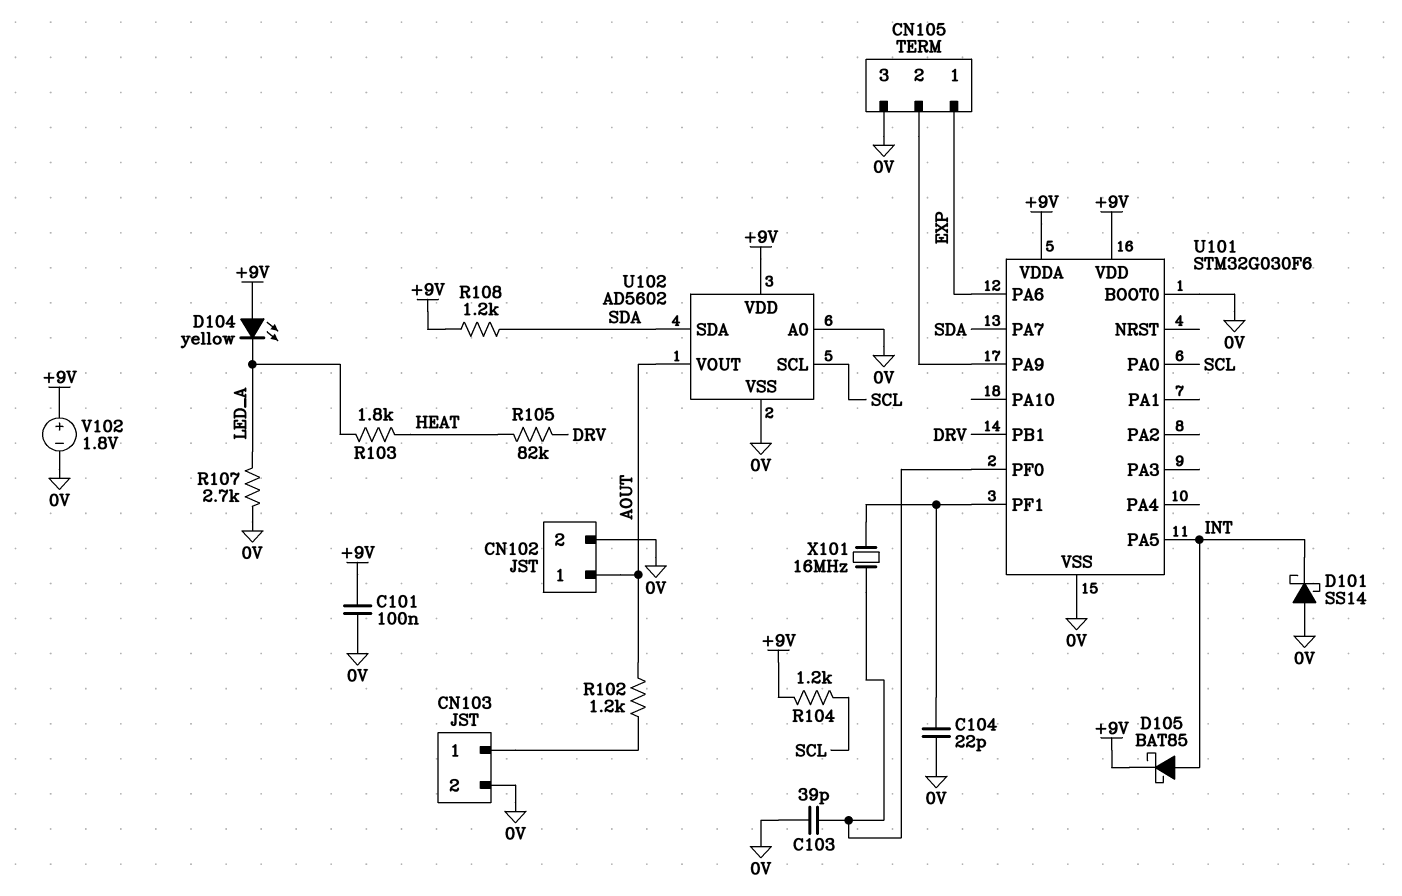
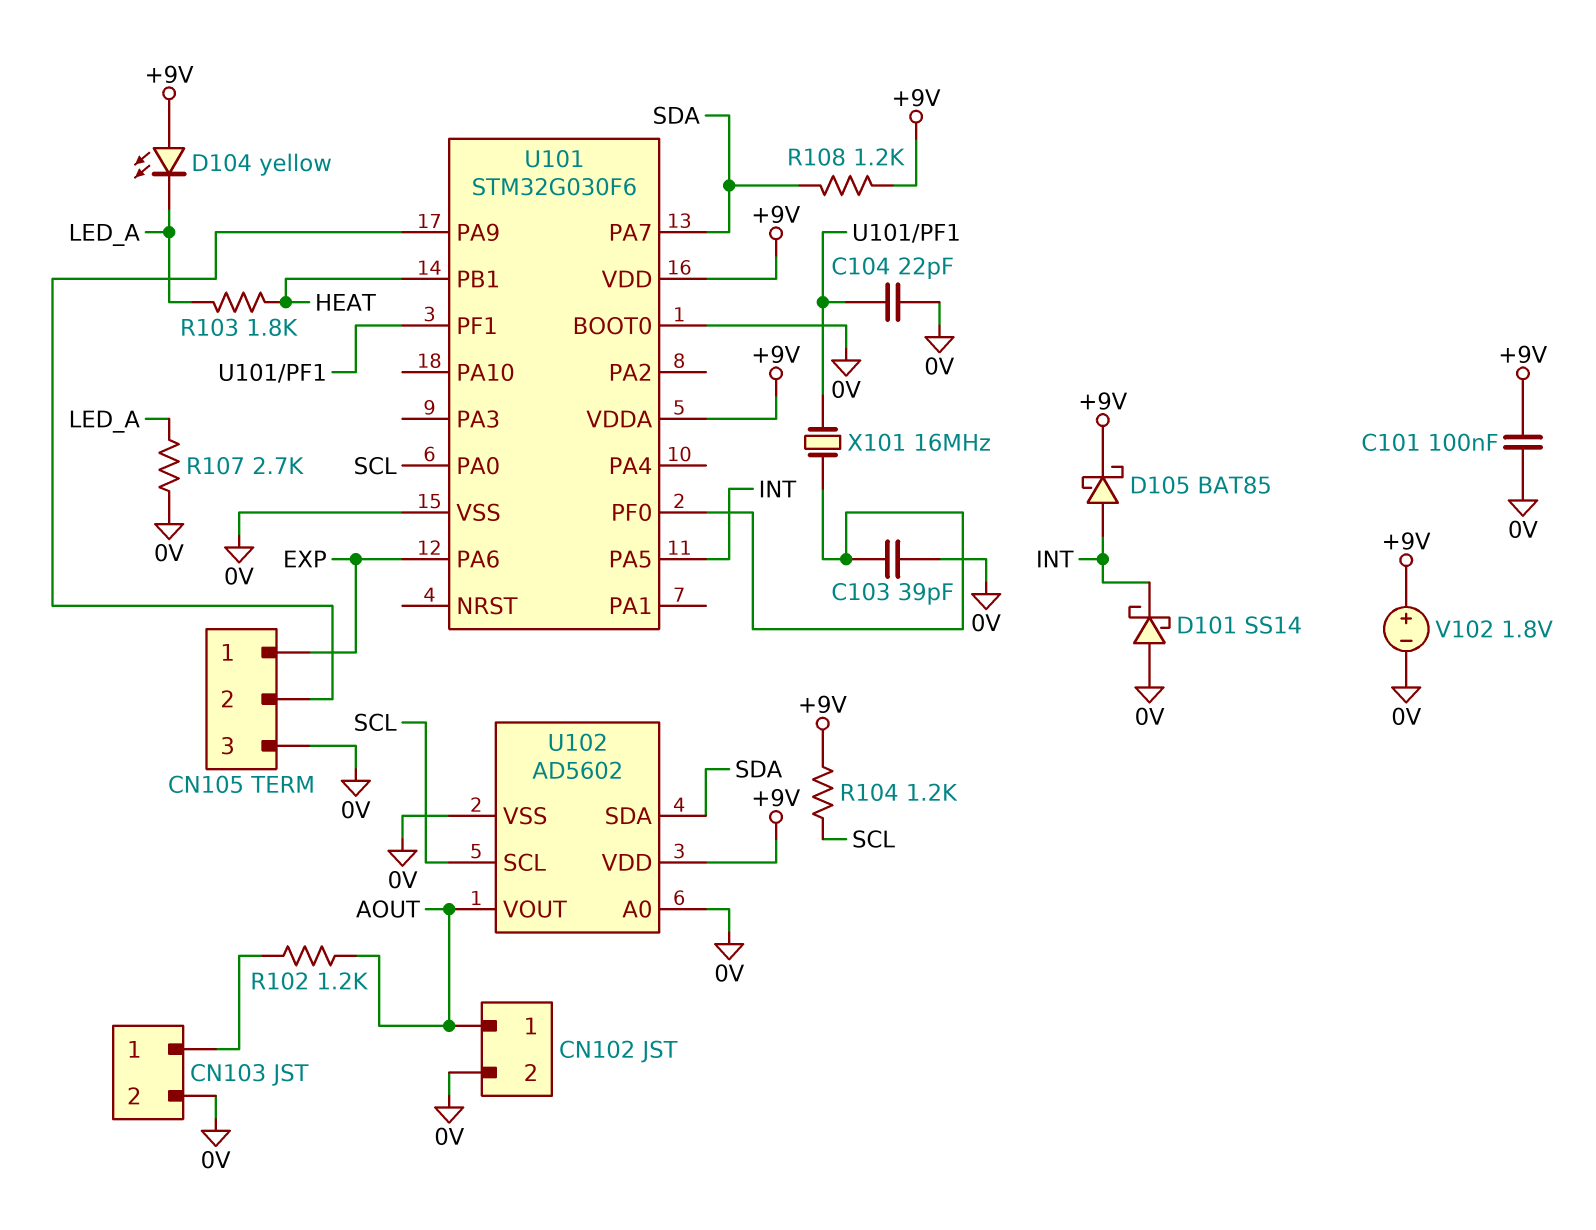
R105: 82k (DRV, HEAT) -> none
U101 pin PB1: DRV -> HEAT

